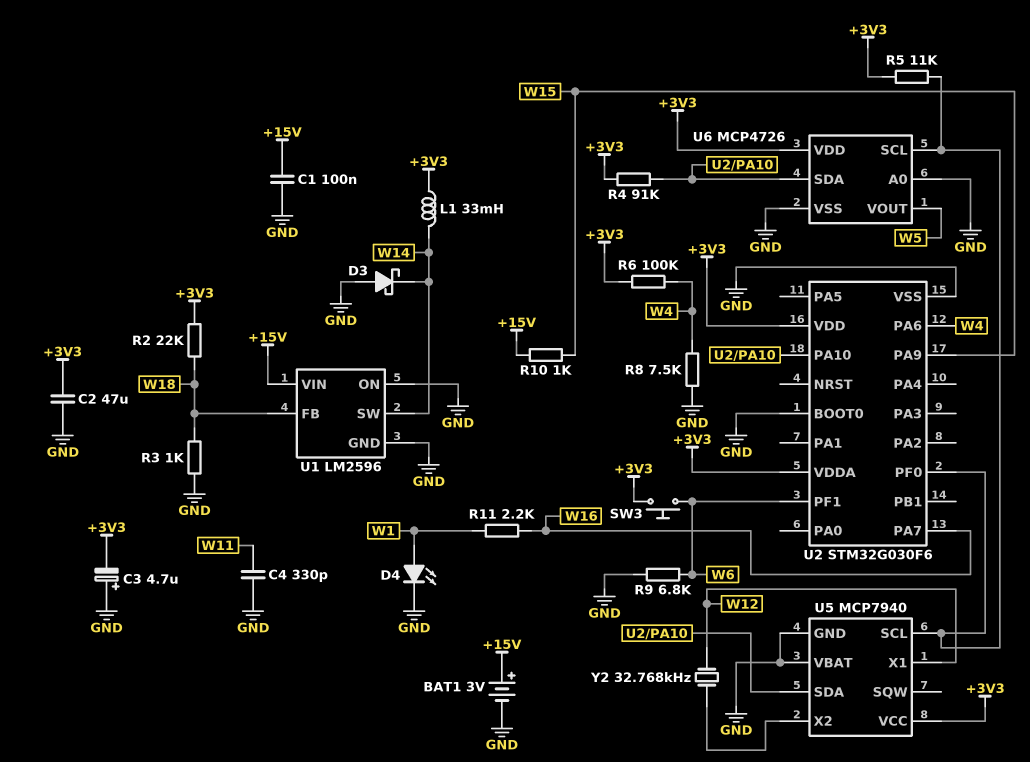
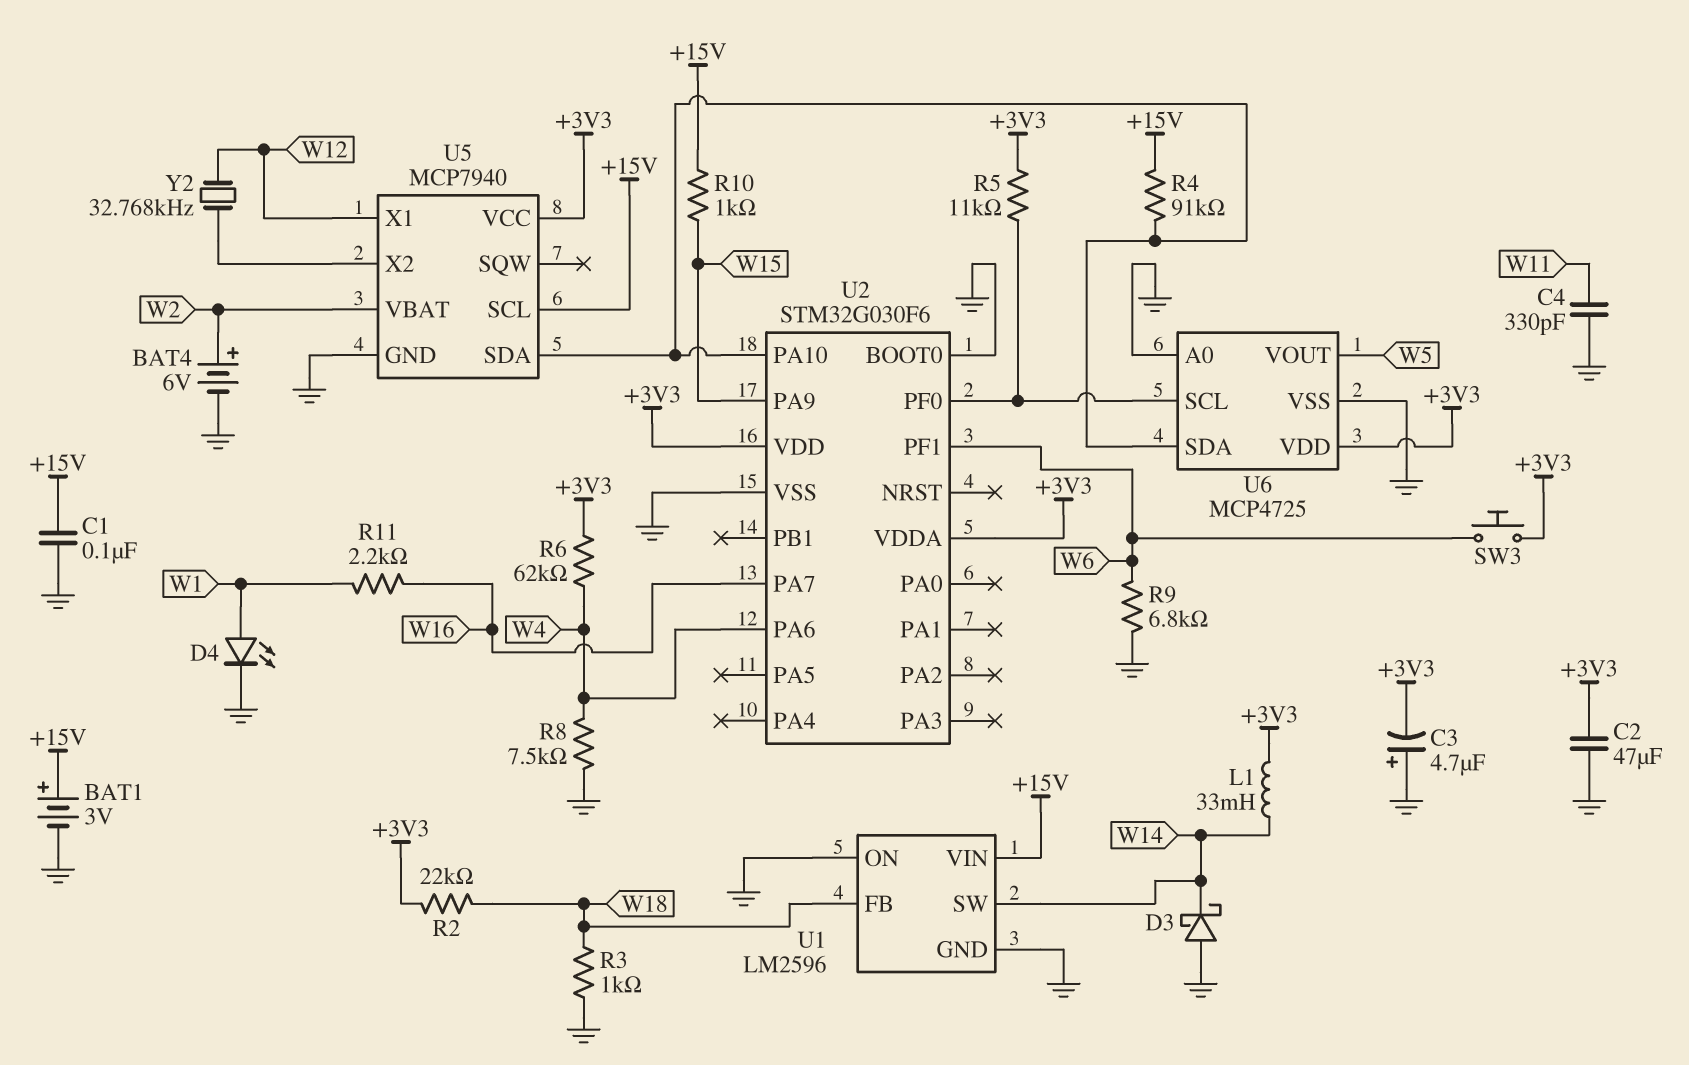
BAT4: none -> 6V (plus W2, minus GND)
R4: 91k (+3V3, U2/PA10) -> 91k (+15V, U2/PA10)
R6: 100k (+3V3, W4) -> 62k (+3V3, W4)
U5 pin SCL: U2/PF0 -> +15V
U5 pin VBAT: GND -> W2
U6: MCP4726 -> MCP4725

